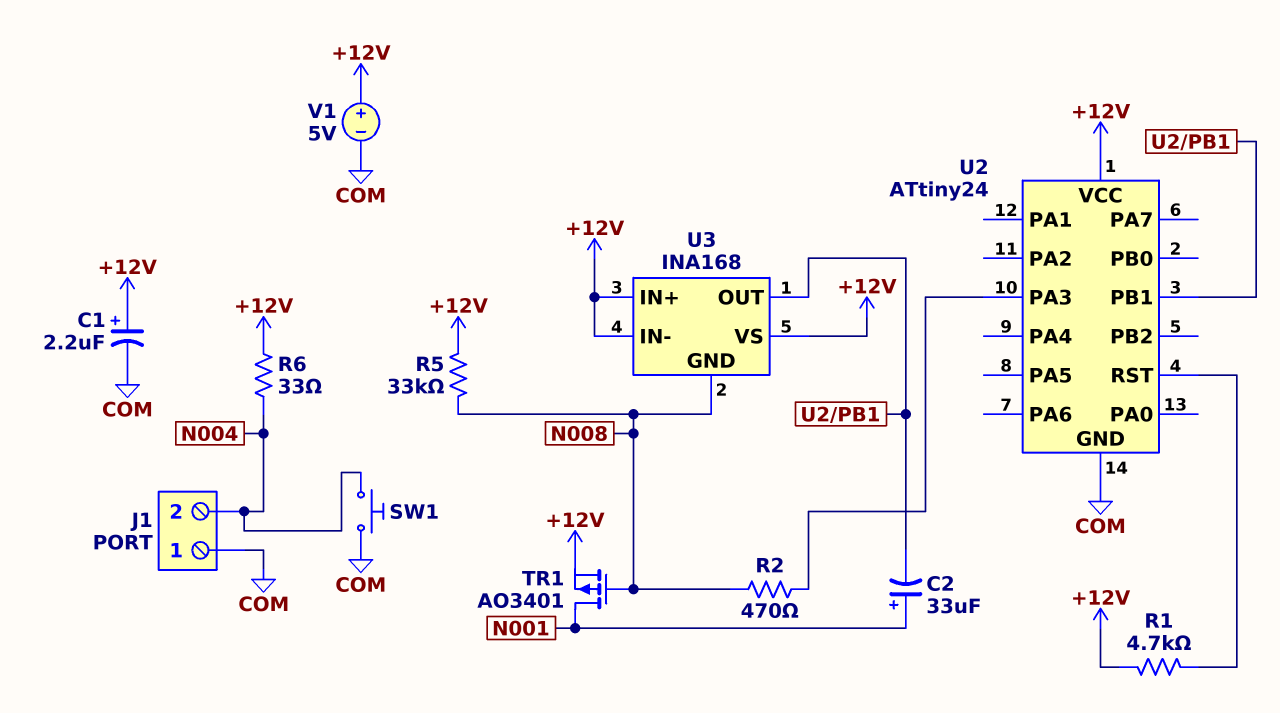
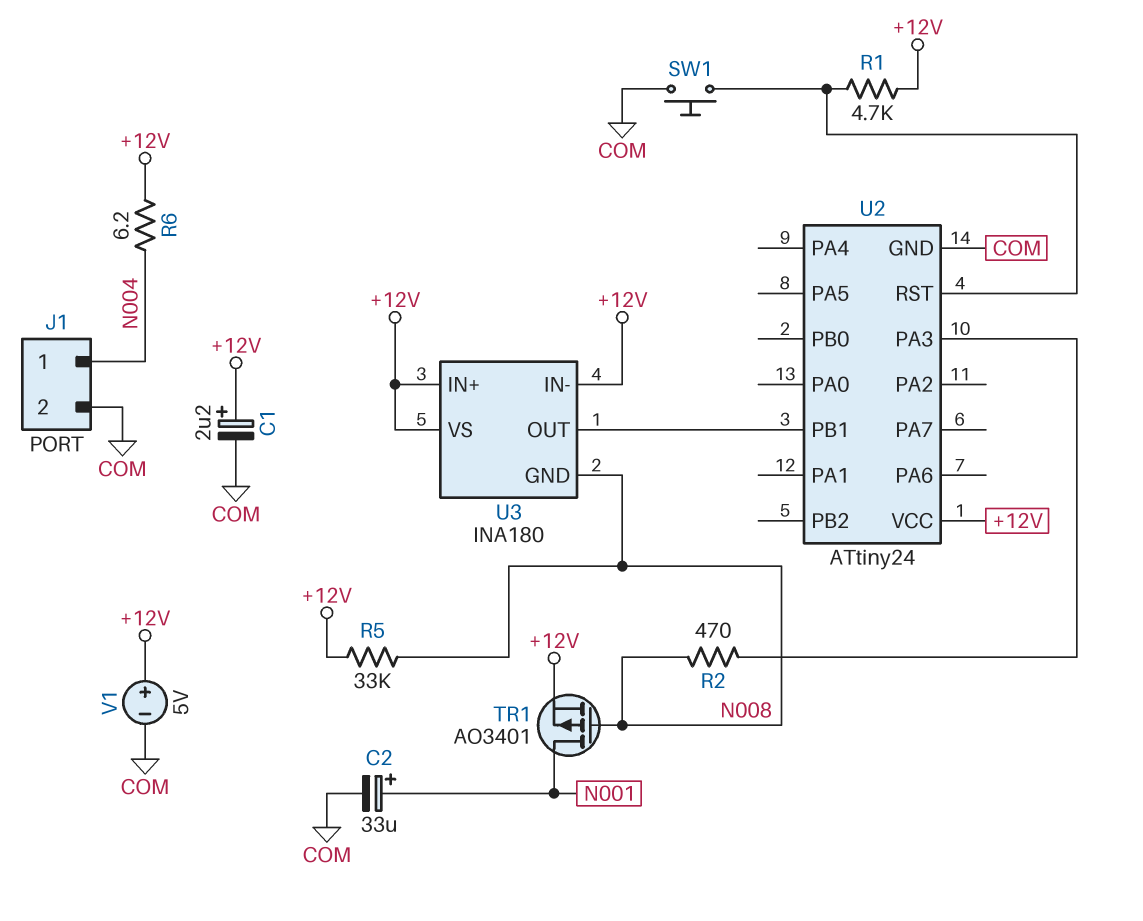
C2: 33uF (plus N001, minus U2/PB1) -> 33uF (plus N001, minus COM)
J1 pin 1: COM -> N004
J1 pin 2: N004 -> COM
R6: 33 (+12V, N004) -> 6.2 (+12V, N004)
SW1: button (COM, N004) -> button (COM, U2/RST)
U3: INA168 -> INA180

